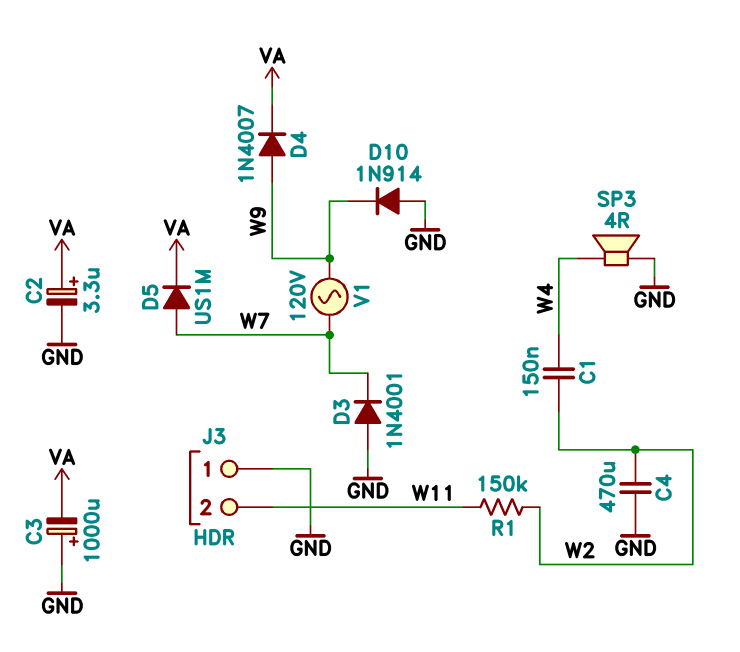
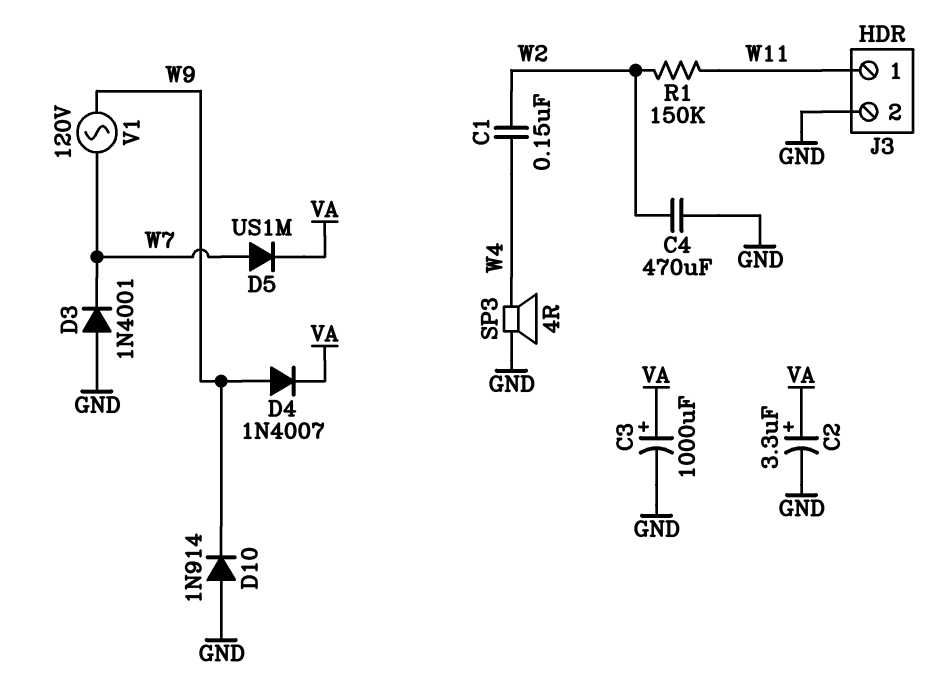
C3: 1000uF (plus GND, minus VA) -> 1000uF (plus VA, minus GND)
J3 pin 1: GND -> W11
J3 pin 2: W11 -> GND

